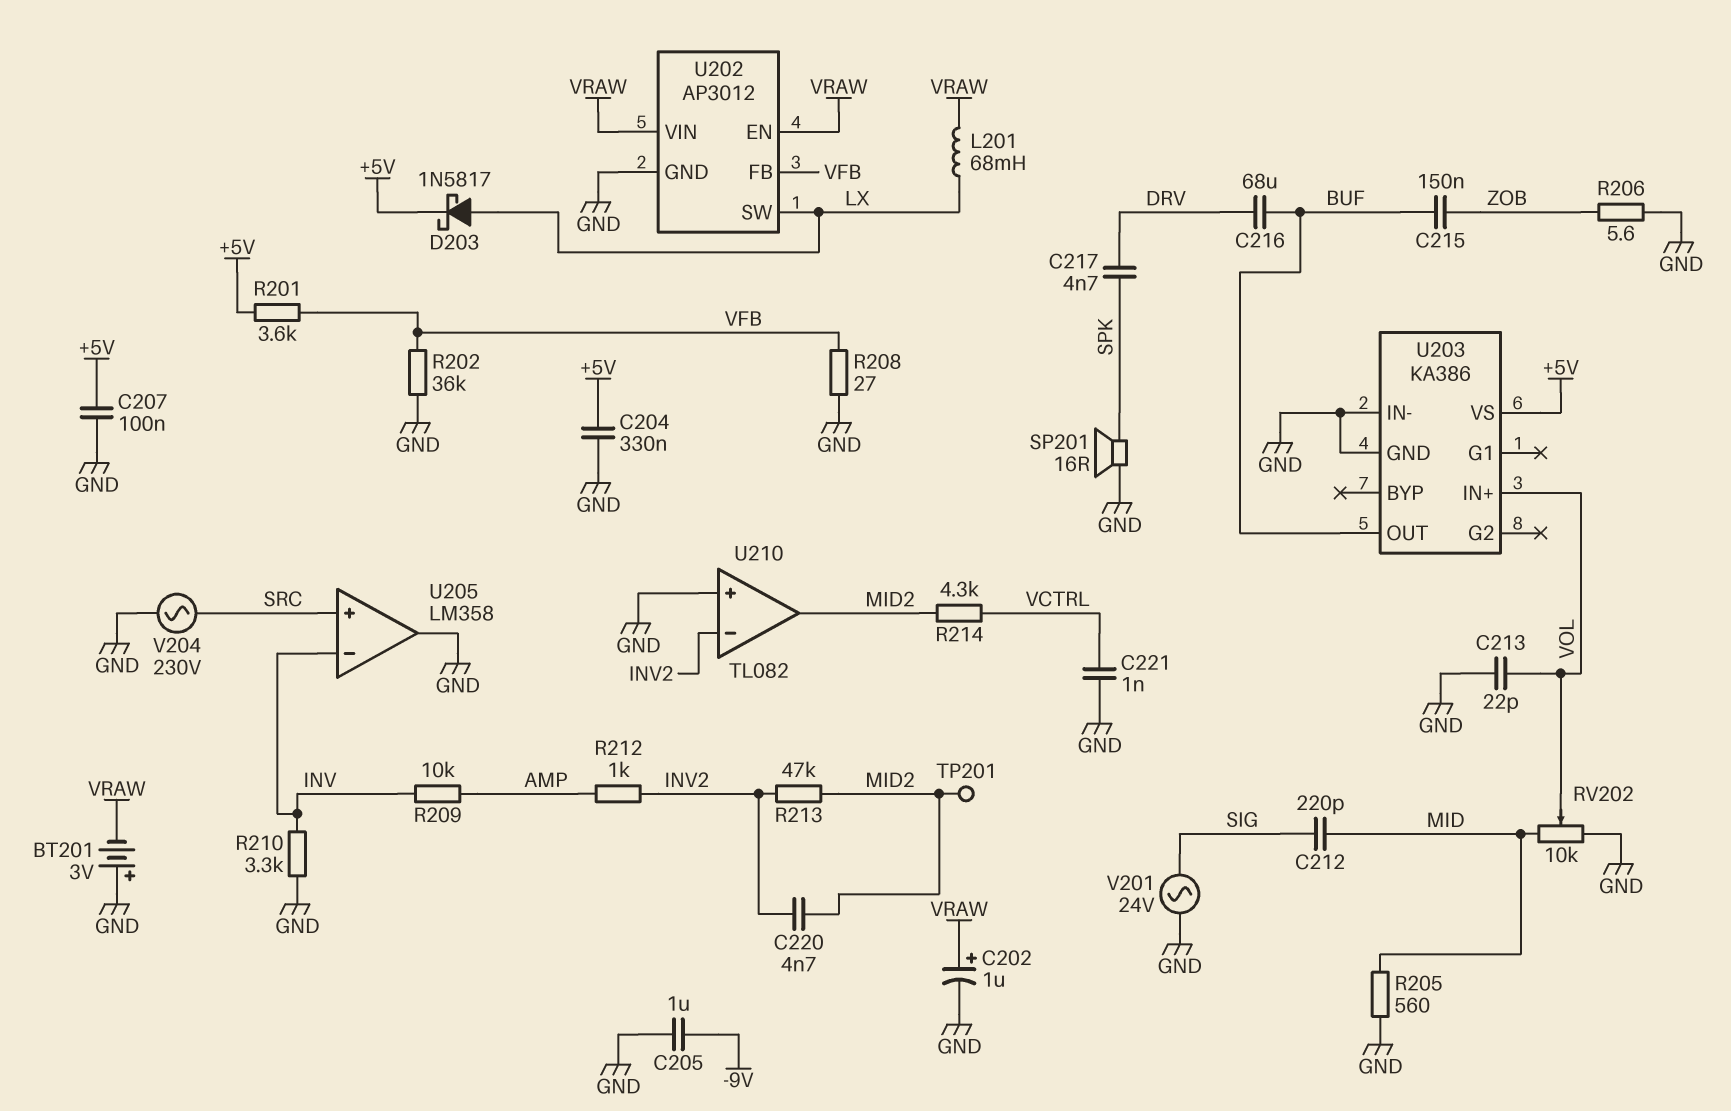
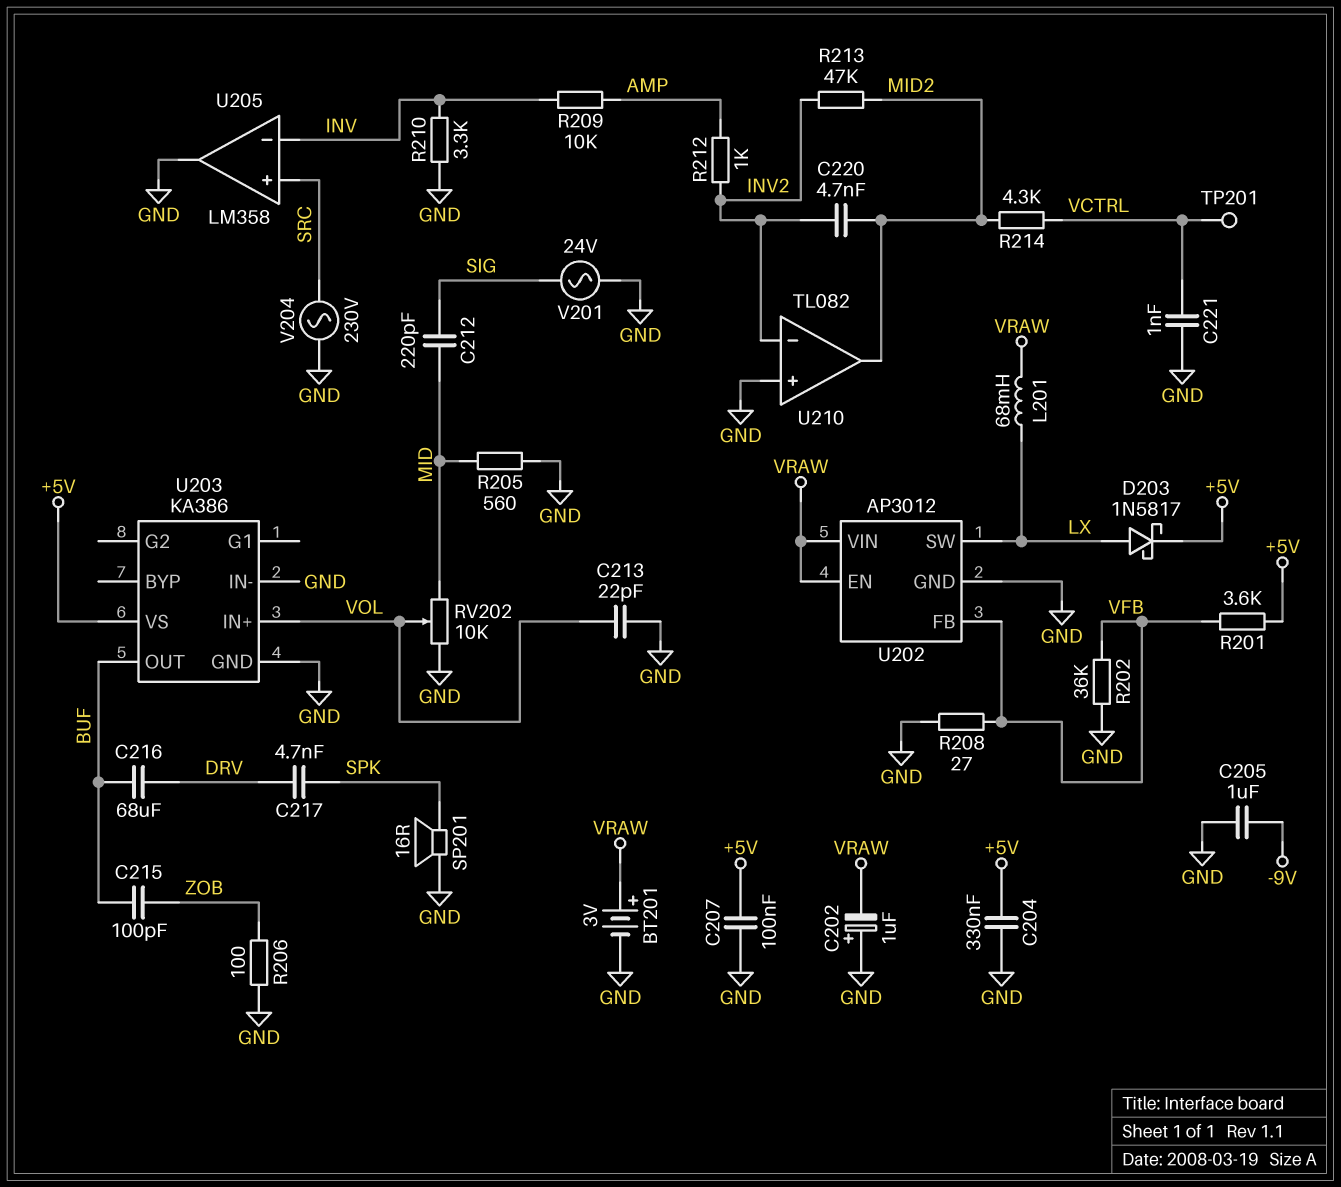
BT201: 3V (plus GND, minus VRAW) -> 3V (plus VRAW, minus GND)
C202: 1uF (plus VRAW, minus GND) -> 1uF (plus GND, minus VRAW)
C215: 150nF (BUF, ZOB) -> 100pF (BUF, ZOB)
R206: 5.6 (GND, ZOB) -> 100 (GND, ZOB)
TP201: test point (MID2) -> test point (VCTRL)

